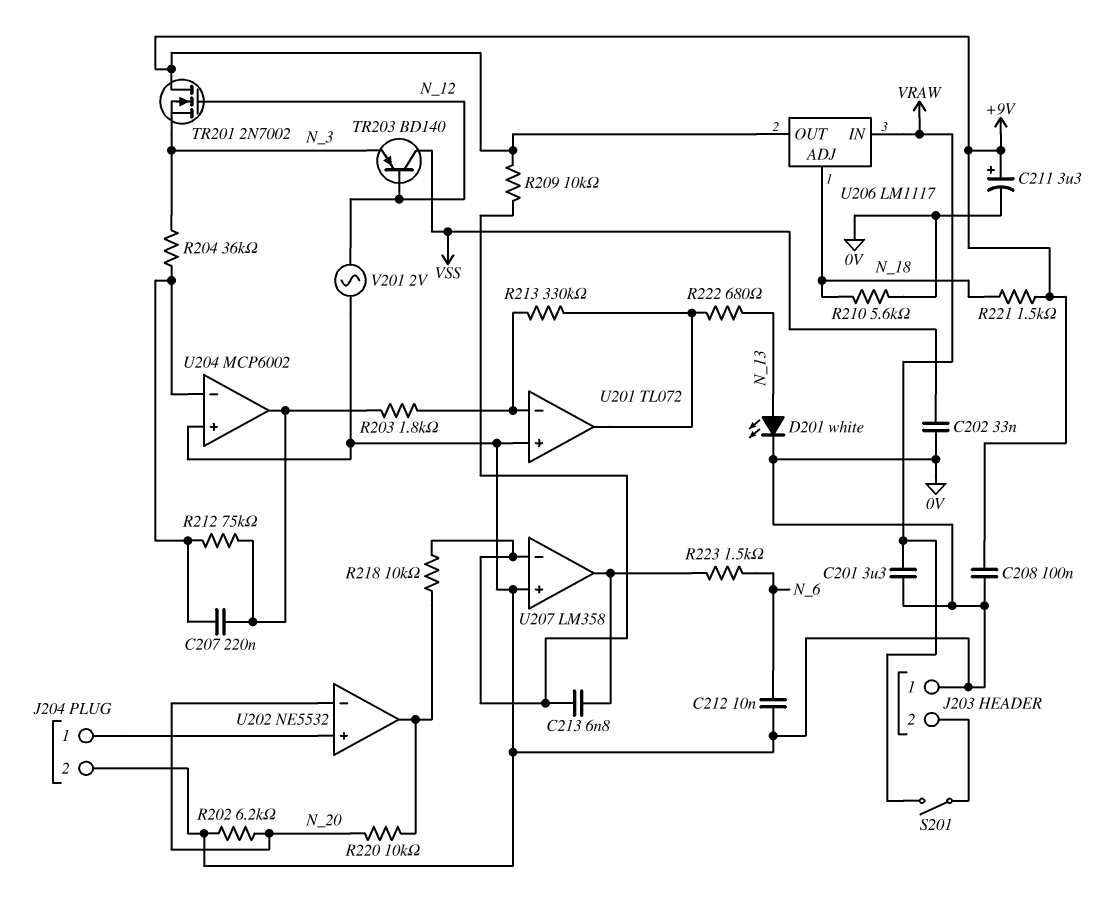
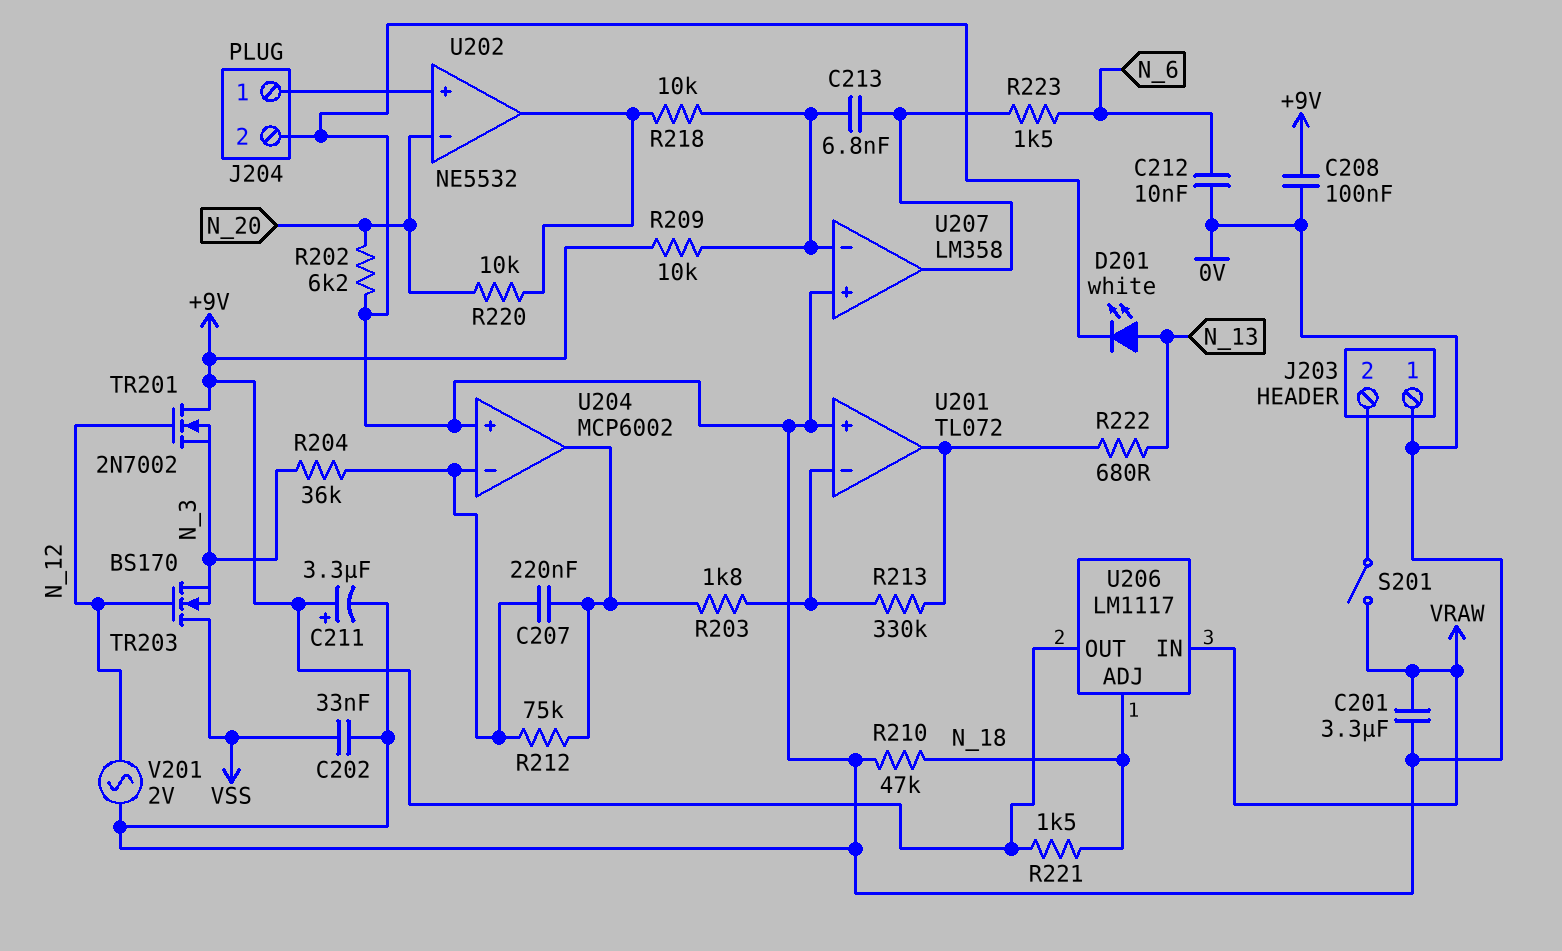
R210: 5.6k (0V, N_18) -> 47k (0V, N_18)
TR203: PNP BD140 (B N_12, C VSS, E N_3) -> NMOS BS170 (G N_12, D VSS, S N_3)

